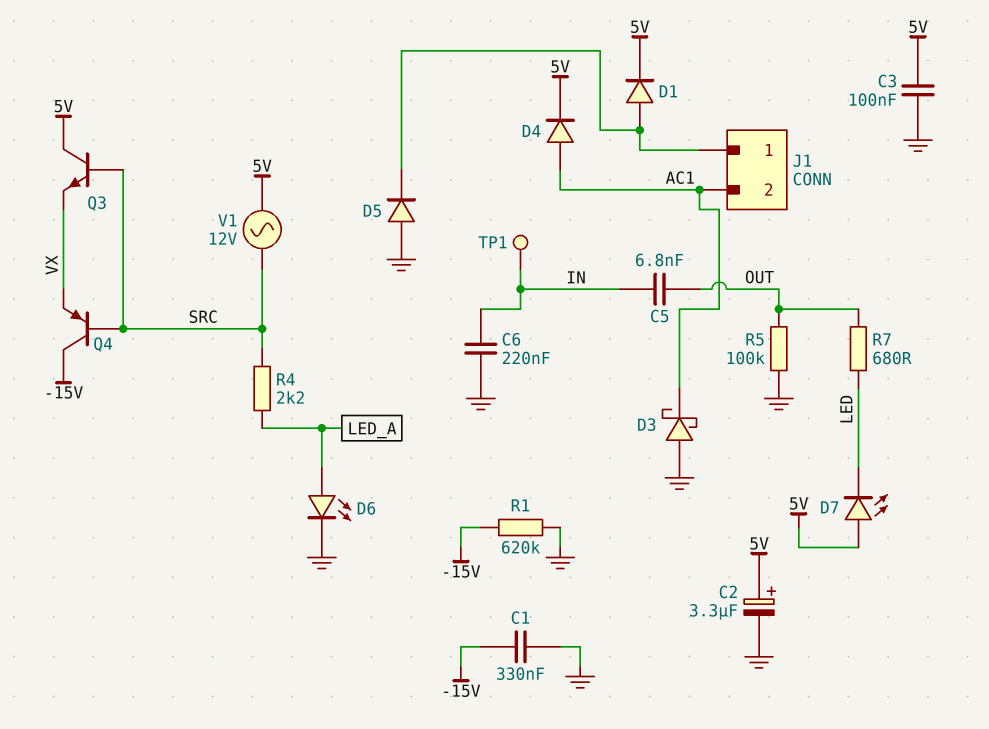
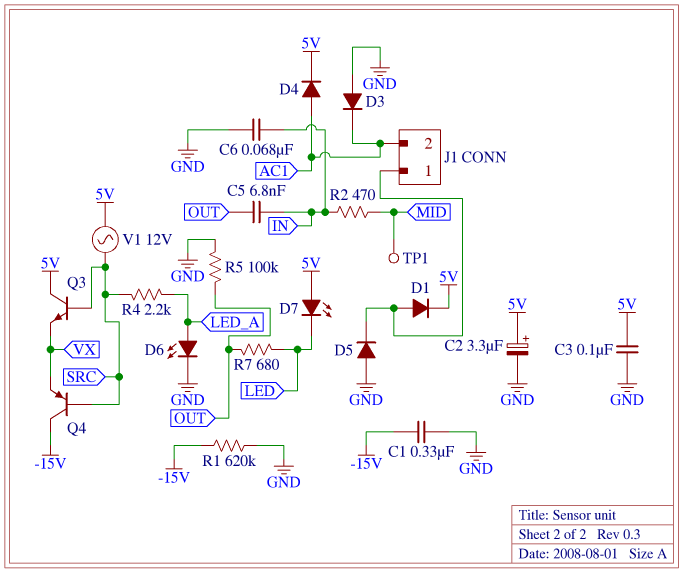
C6: 220nF (GND, IN) -> 68nF (GND, IN)
D3: schottky (A GND, K AC1) -> diode (A GND, K AC1)
R2: none -> 470 (IN, MID)
TP1: test point (IN) -> test point (MID)

